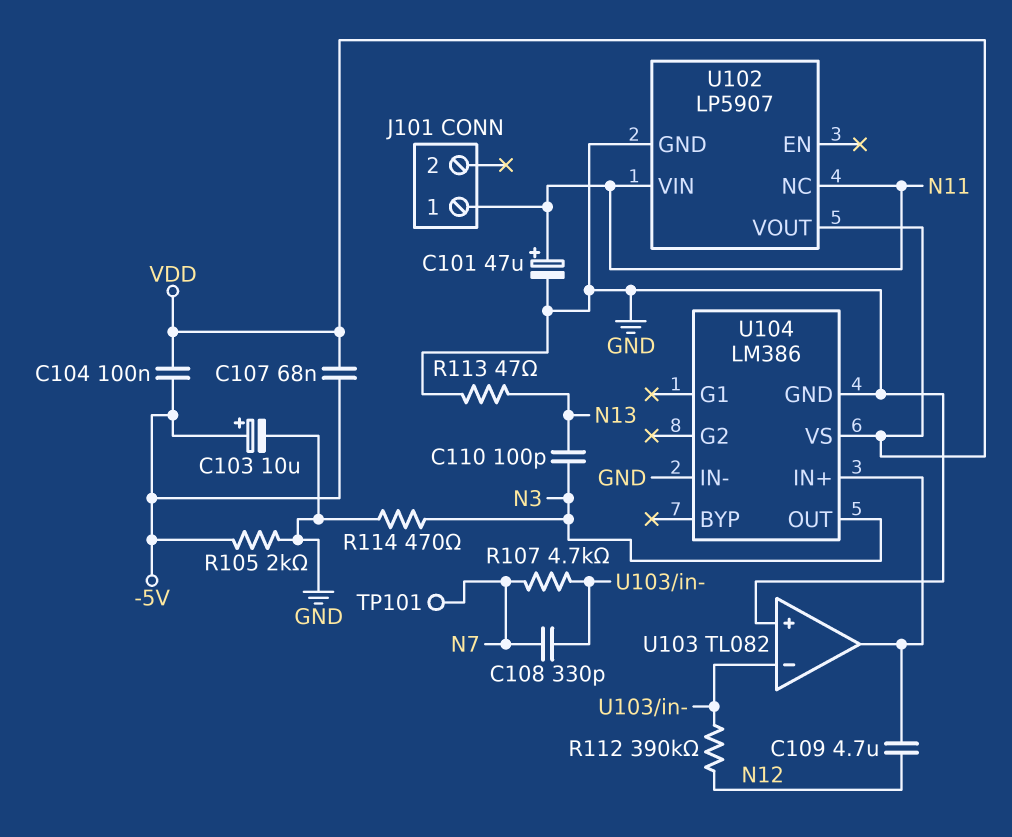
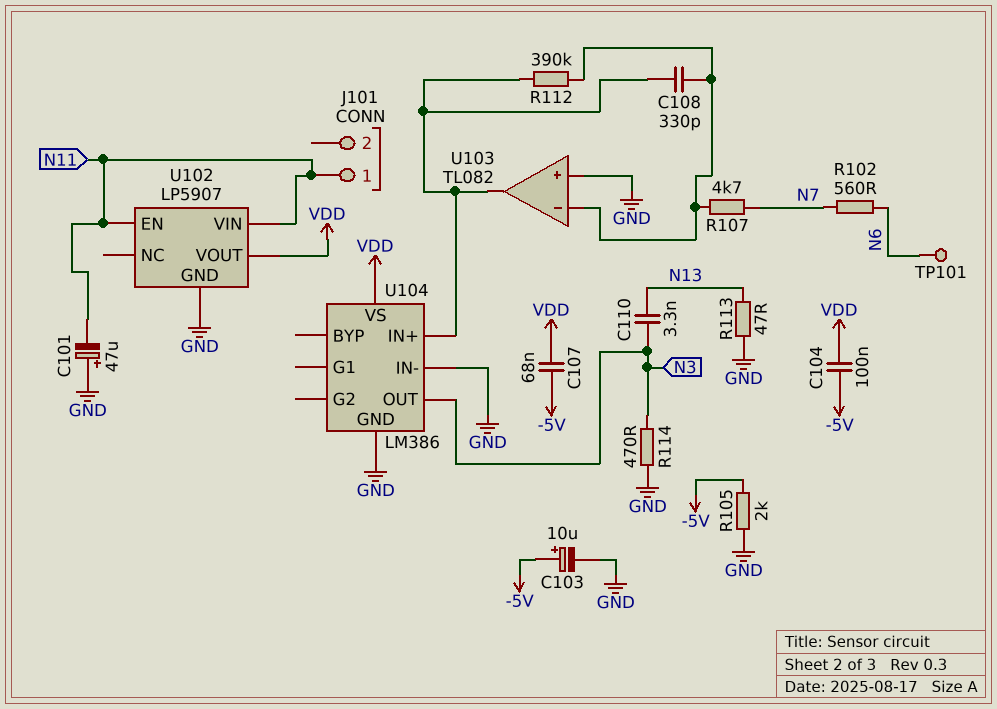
C101: 47uF (plus N11, minus GND) -> 47uF (plus GND, minus N11)
C108: 330pF (N7, U103/in-) -> 330pF (U103/in-, U103/out)
C109: 4.7uF (N12, U103/out) -> none
C110: 100pF (N3, N13) -> 3.3nF (N3, N13)
R102: none -> 560 (N6, N7)
R112: 390k (N12, U103/in-) -> 390k (U103/in-, U103/out)
TP101: test point (N7) -> test point (N6)
U102 pin EN: none -> N11
U102 pin NC: N11 -> none

